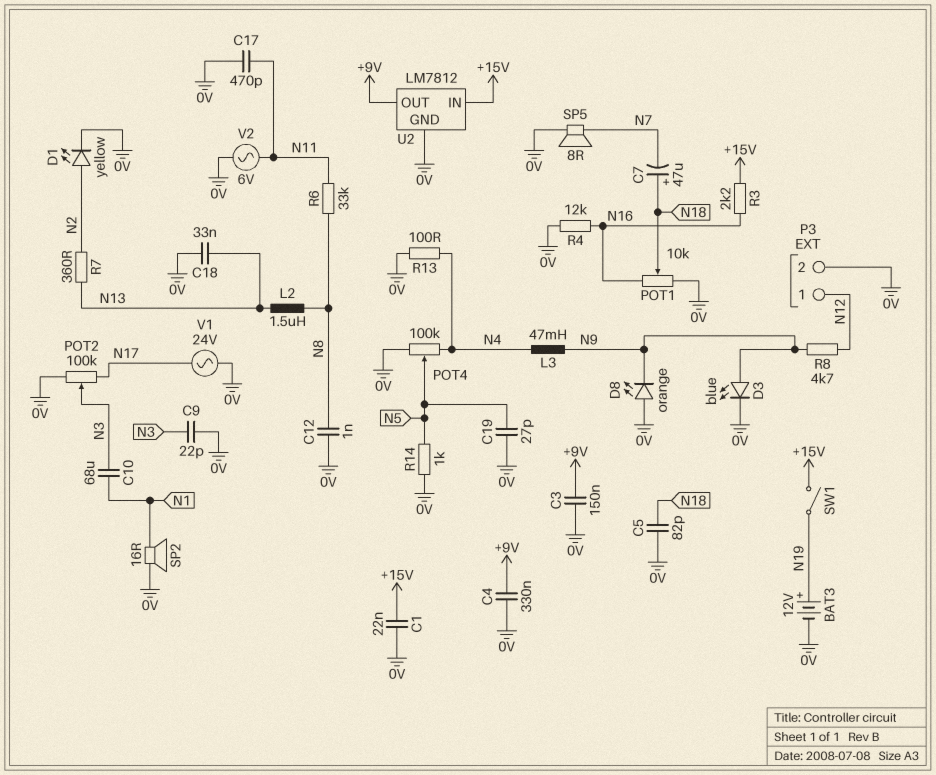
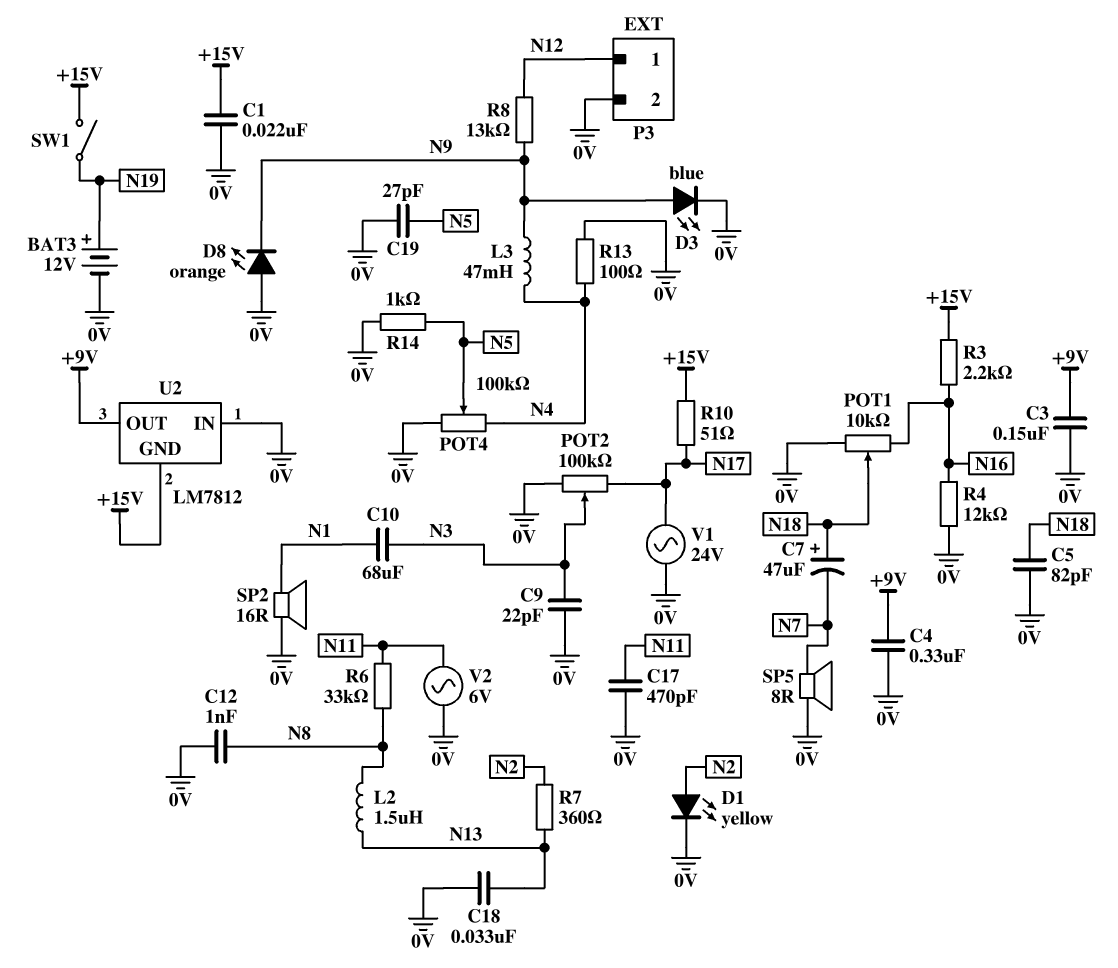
R8: 4.7k (N9, N12) -> 13k (N9, N12)
R10: none -> 51 (+15V, N17)
U2 pin GND: 0V -> +15V
U2 pin IN: +15V -> 0V

